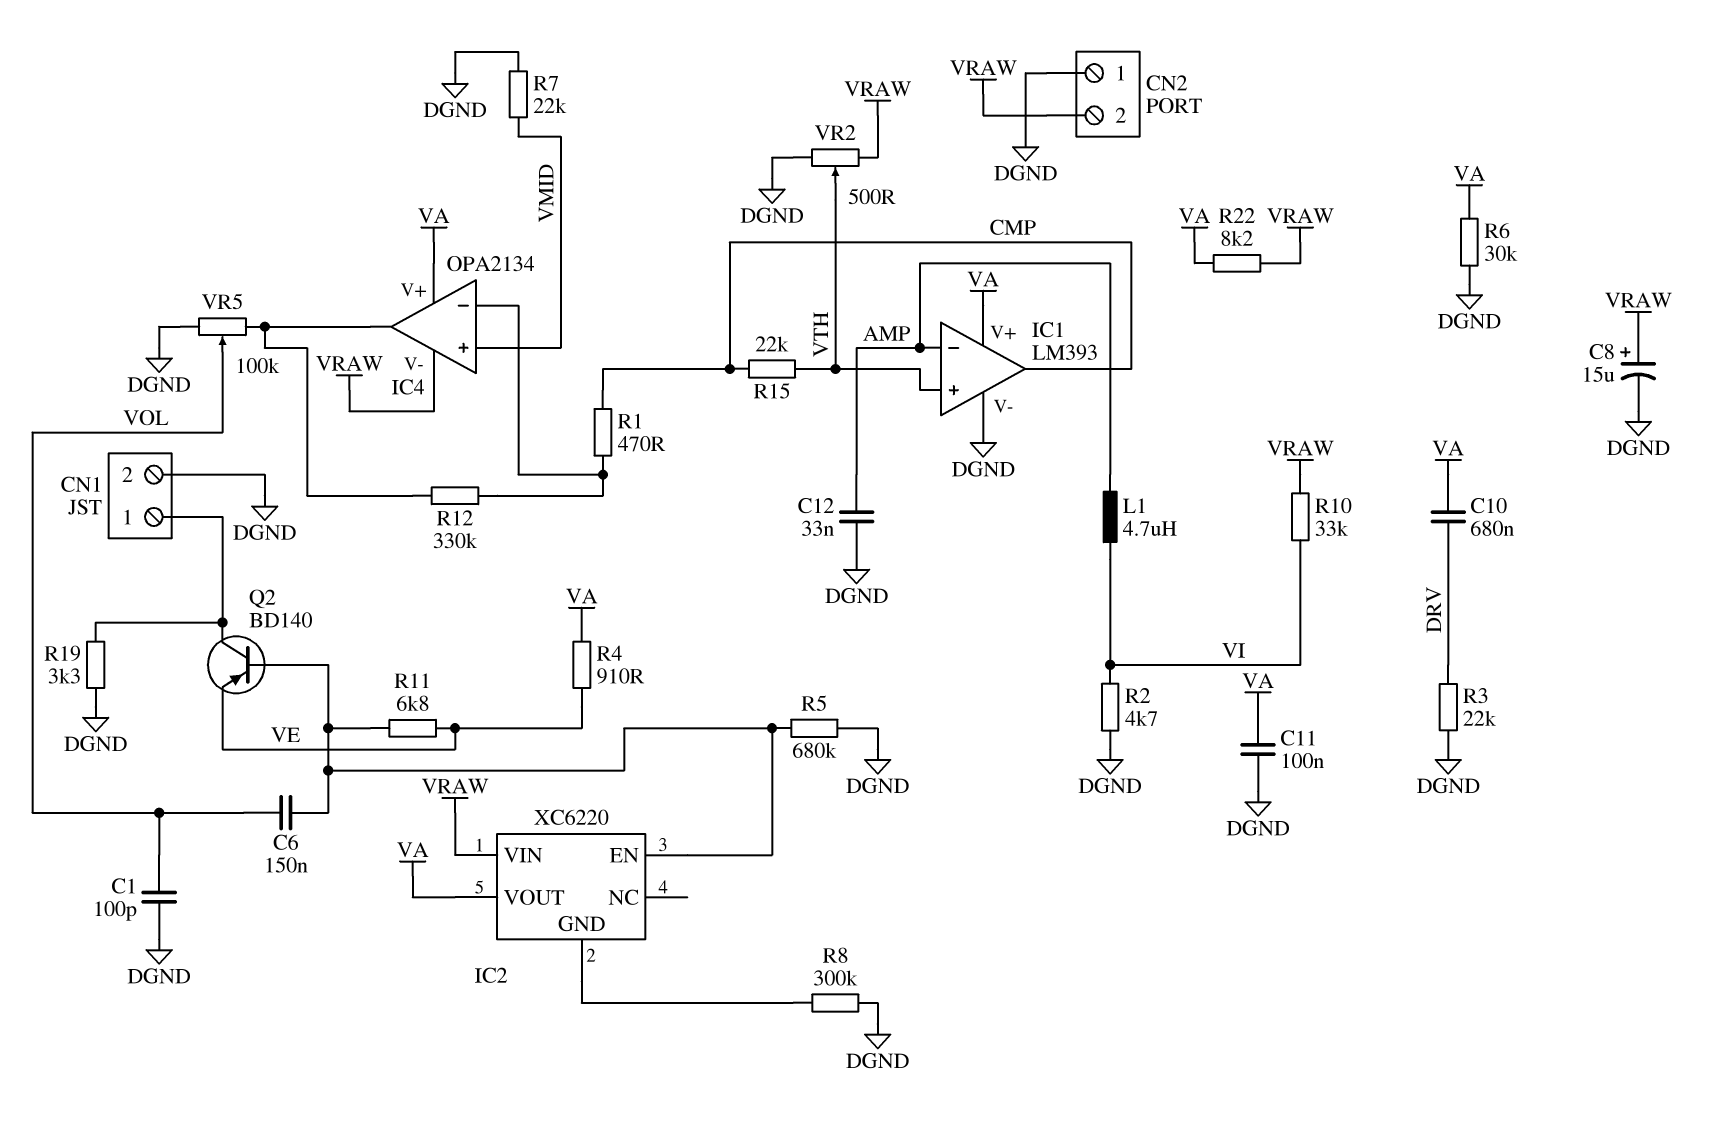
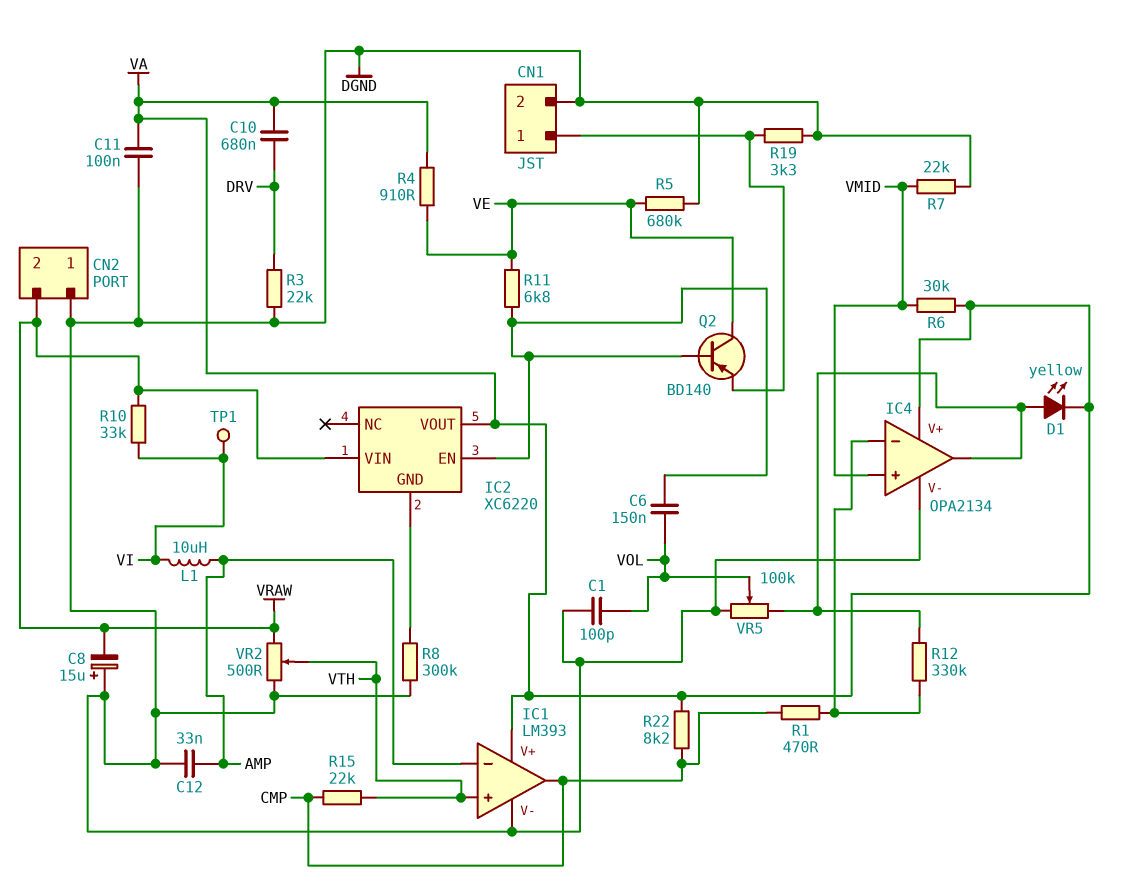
C8: 15uF (plus VRAW, minus DGND) -> 15uF (plus DGND, minus VRAW)
D1: none -> LED yellow (A IC4/out, K VA)
IC4 pin V-: VRAW -> DGND
L1: 4.7uH (AMP, VI) -> 10uH (AMP, VI)
Q2: PNP BD140 (B IC2/EN, C CN1/1, E VE) -> PNP BD140 (B IC2/EN, C VE, E CN1/1)
R2: 4.7k (DGND, VI) -> none
R5: 680k (DGND, IC2/EN) -> 680k (DGND, VE)
R6: 30k (DGND, VA) -> 30k (VA, VMID)
R22: 8.2k (VA, VRAW) -> 8.2k (CMP, VA)
TP1: none -> test point (VI)

